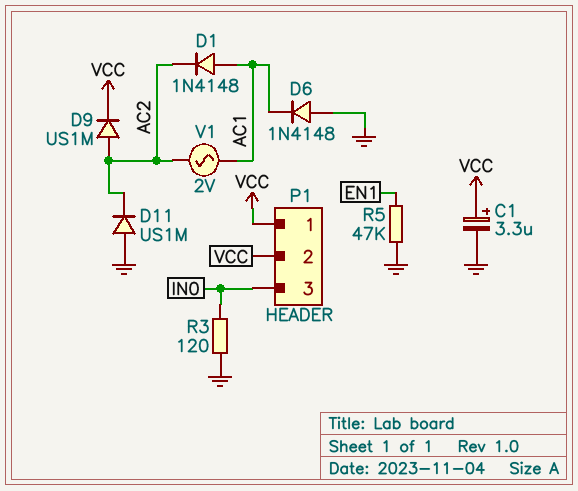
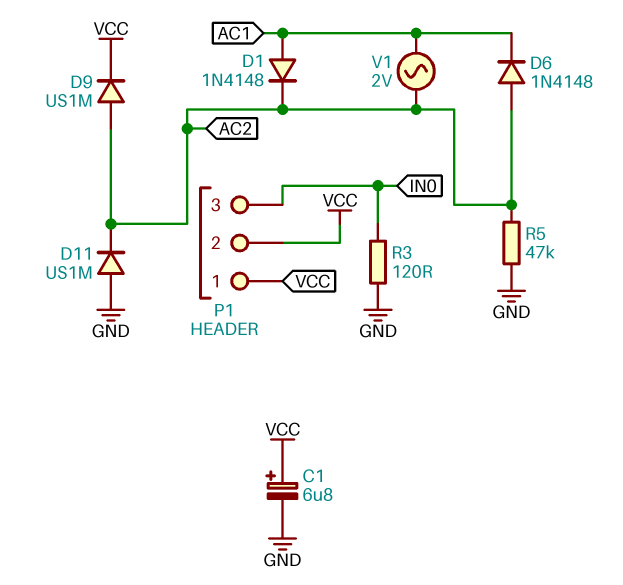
C1: 3.3uF (plus VCC, minus GND) -> 6.8uF (plus VCC, minus GND)
D6: diode 1N4148 (A GND, K AC1) -> diode 1N4148 (A AC2, K AC1)
R5: 47k (EN1, GND) -> 47k (AC2, GND)

